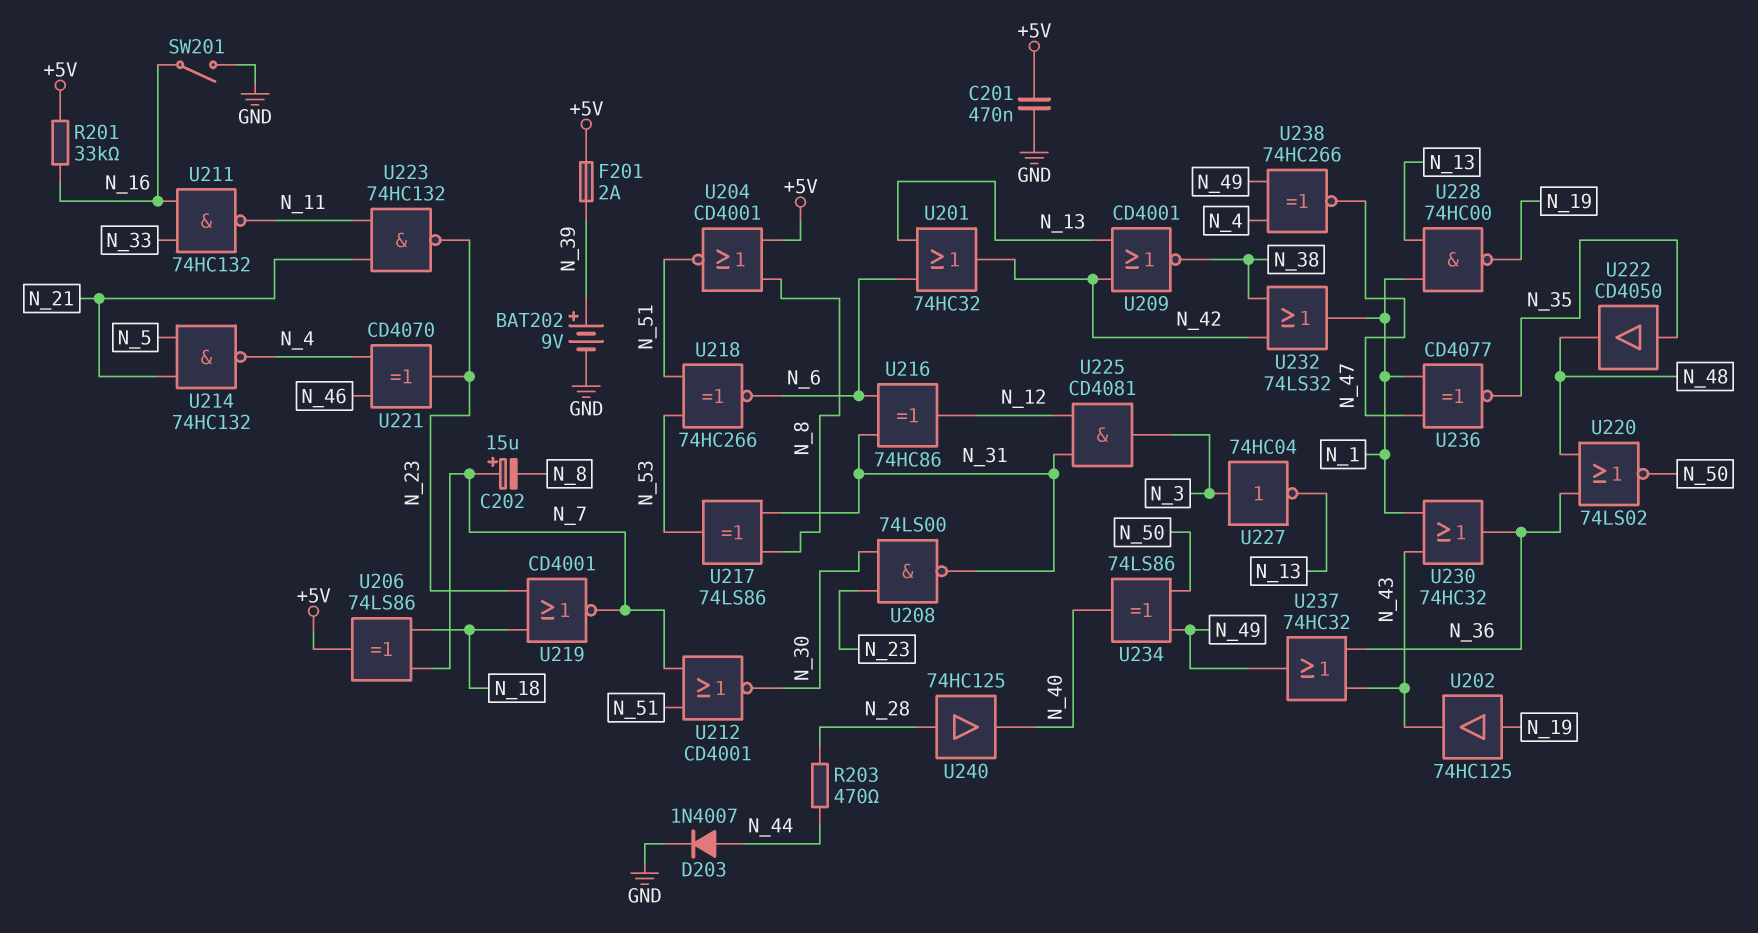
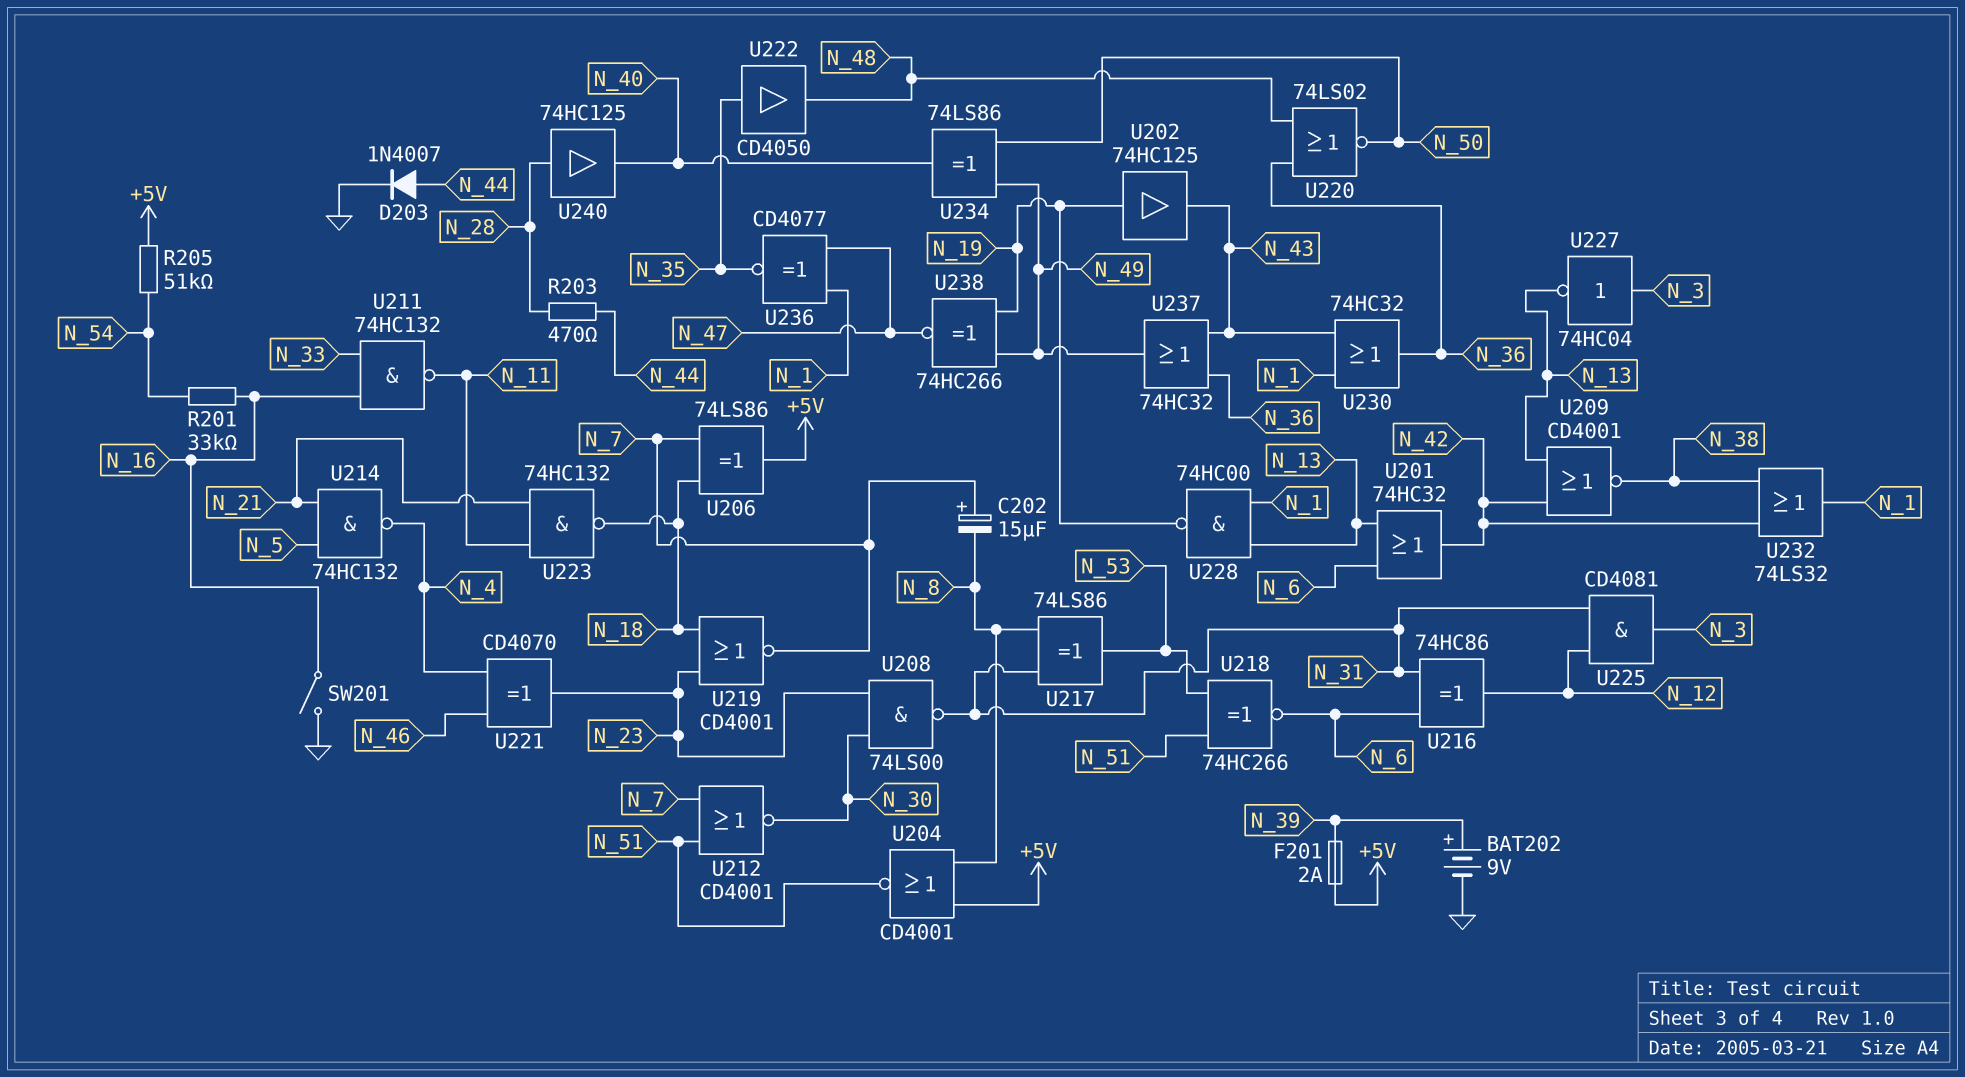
C201: 470nF (+5V, GND) -> none
R201: 33k (+5V, N_16) -> 33k (N_16, N_54)
R205: none -> 51k (+5V, N_54)
U223: NAND 74HC132 (in N_11, in N_21, out N_23) -> NAND 74HC132 (in N_11, in N_21, out N_18)
U238: XNOR 74HC266 (in N_4, in N_49, out N_47) -> XNOR 74HC266 (in N_19, in N_49, out N_47)

